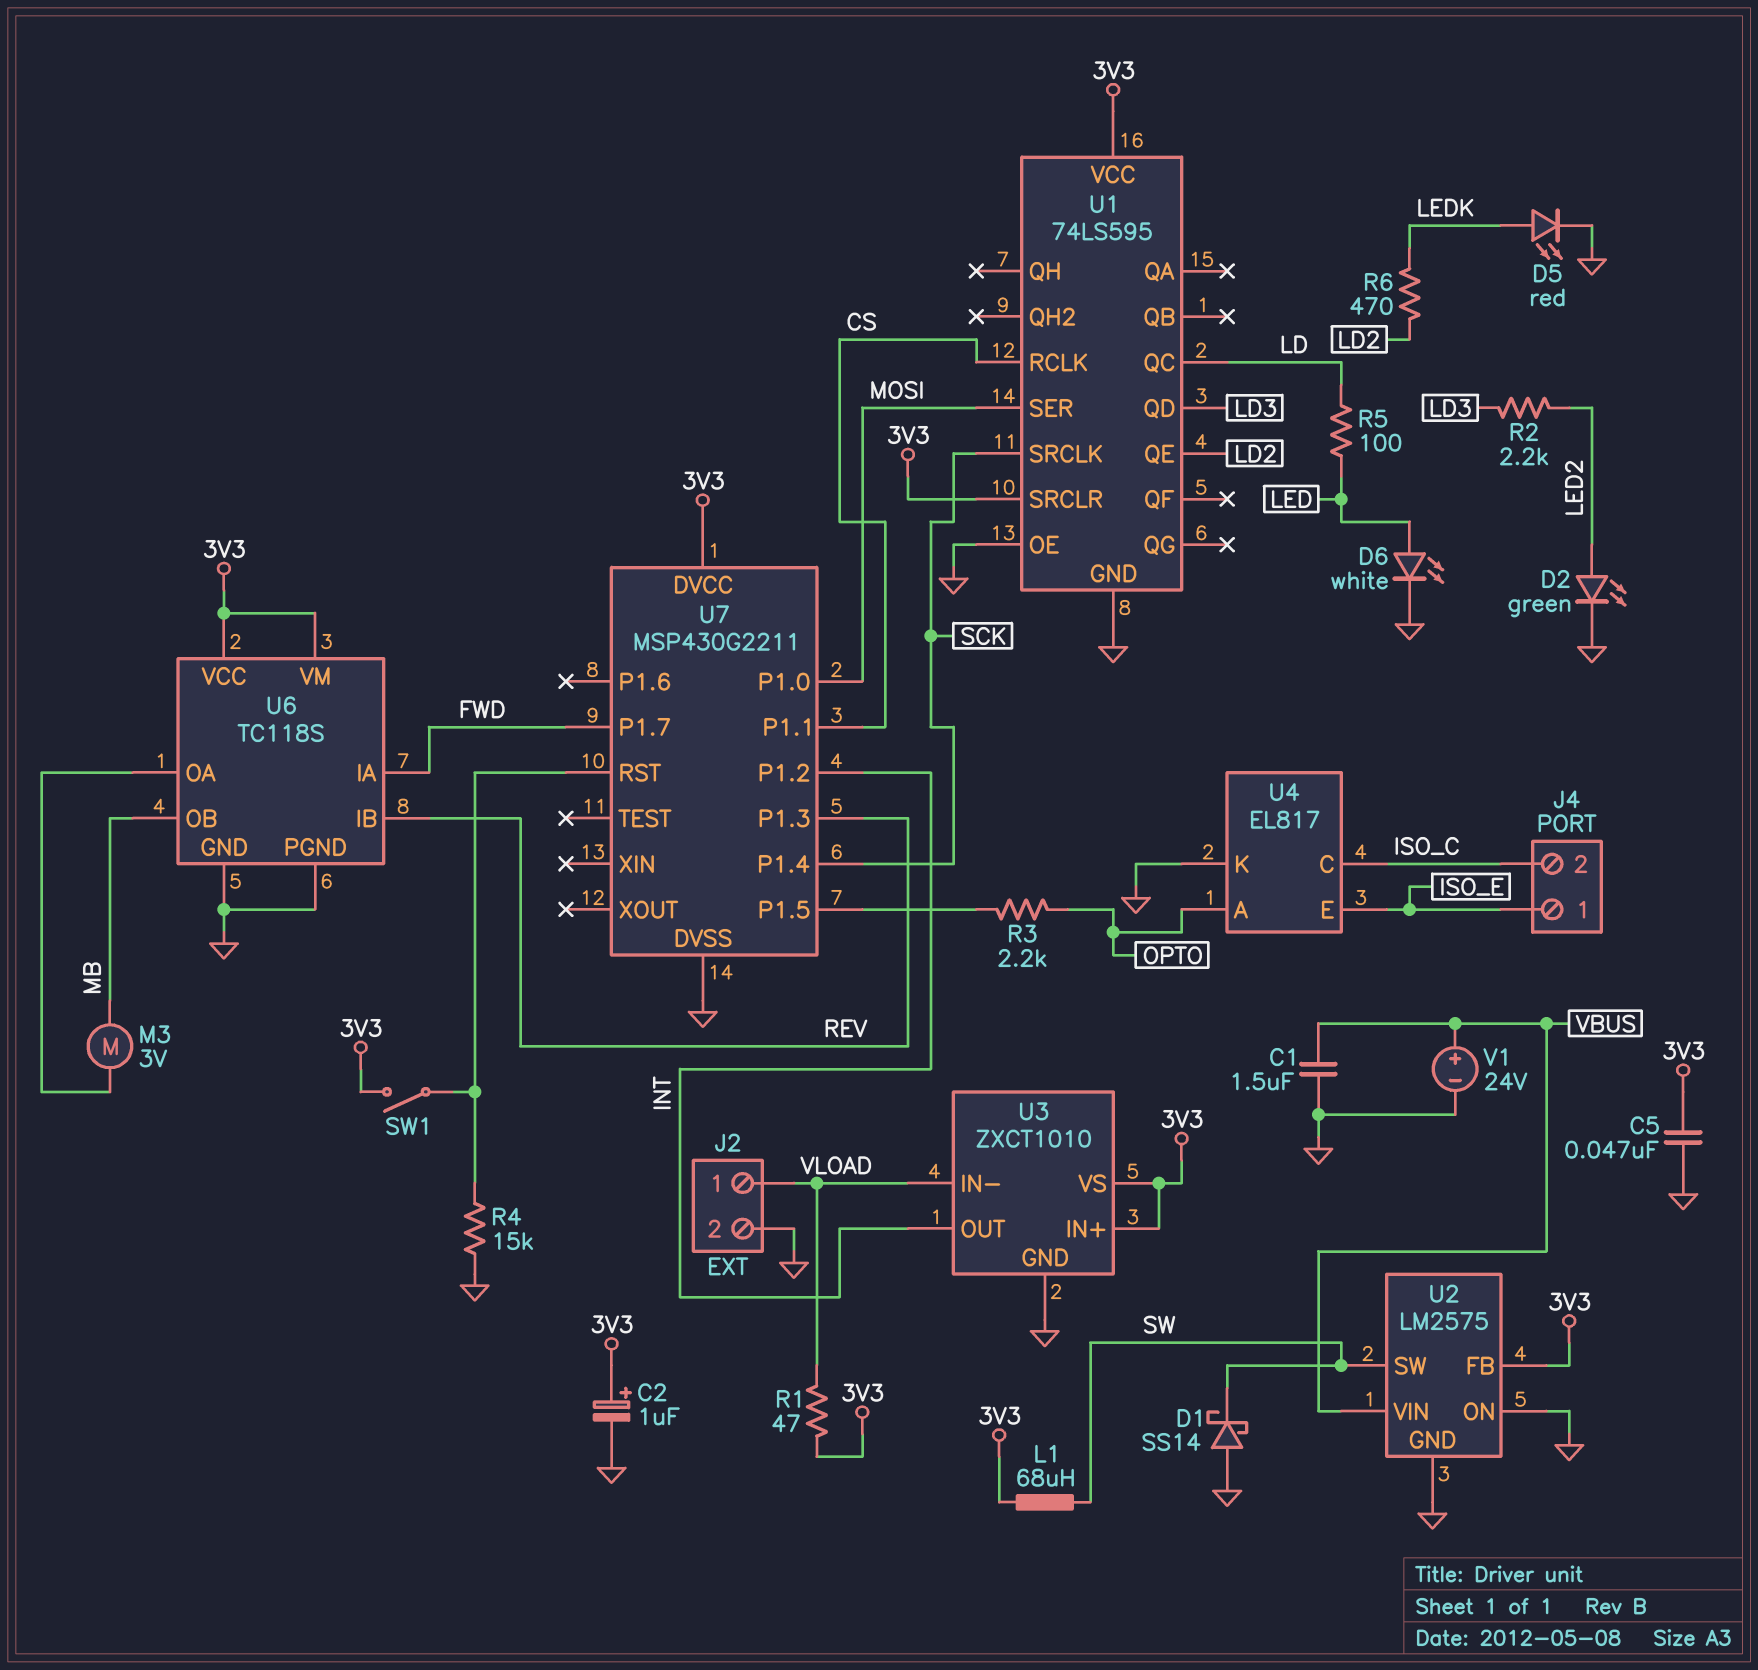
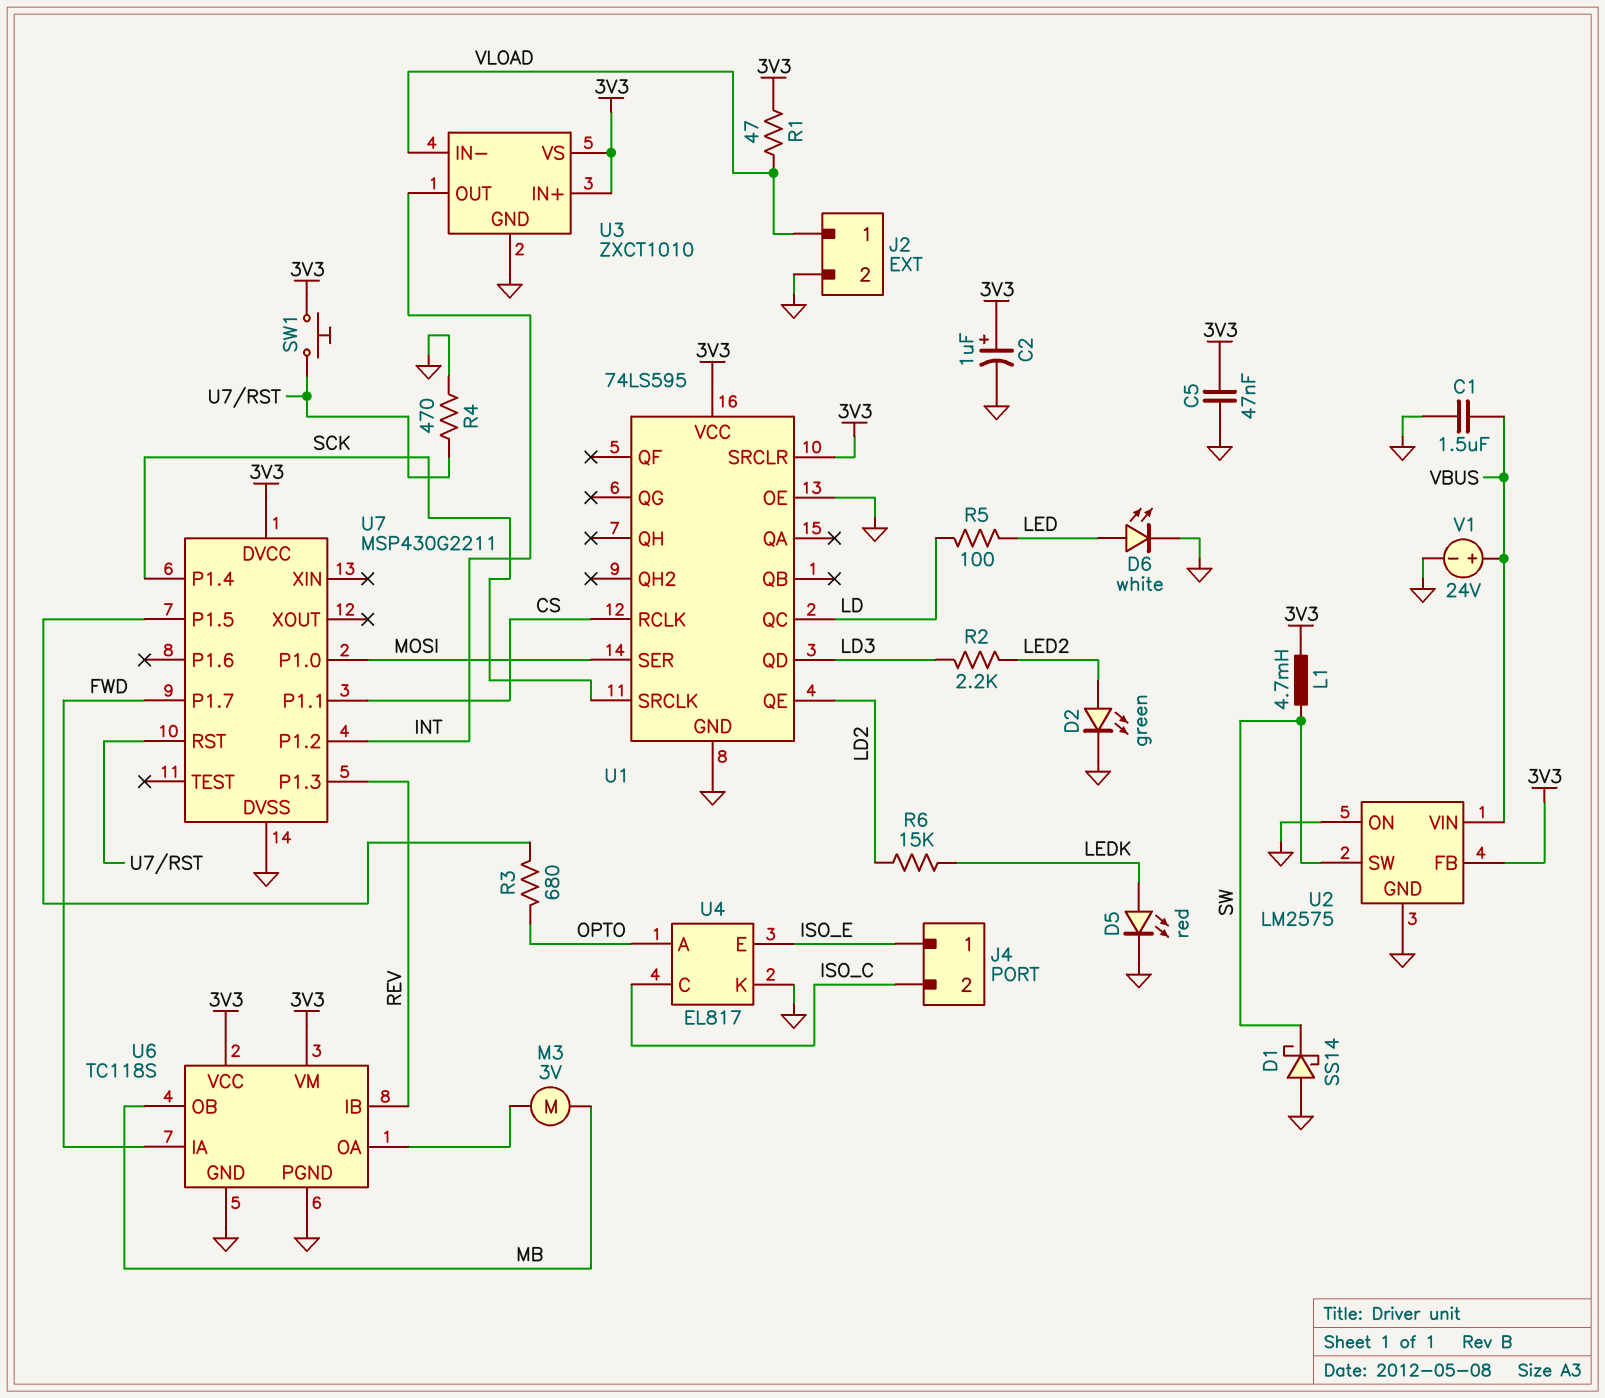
L1: 68uH (3V3, SW) -> 4.7mH (3V3, SW)
R3: 2.2k (OPTO, U7/P1.5) -> 680 (OPTO, U7/P1.5)
R4: 15k (GND, U7/RST) -> 470 (GND, U7/RST)
R6: 470 (LD2, LEDK) -> 15k (LD2, LEDK)
SW1: switch (3V3, U7/RST) -> button (3V3, U7/RST)

